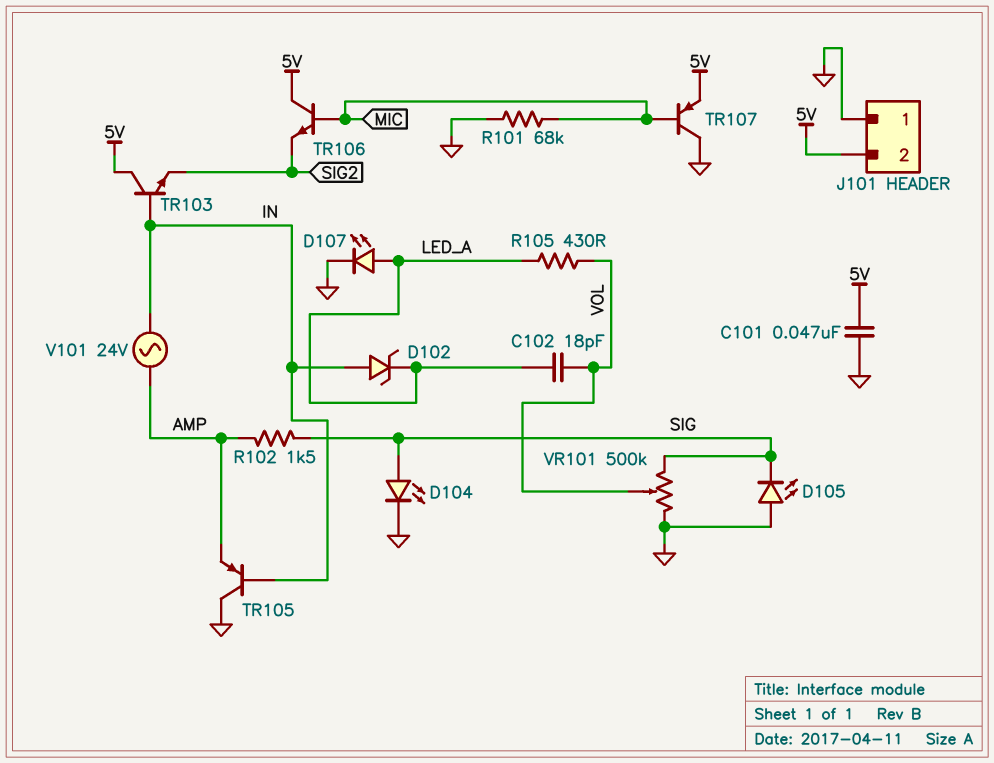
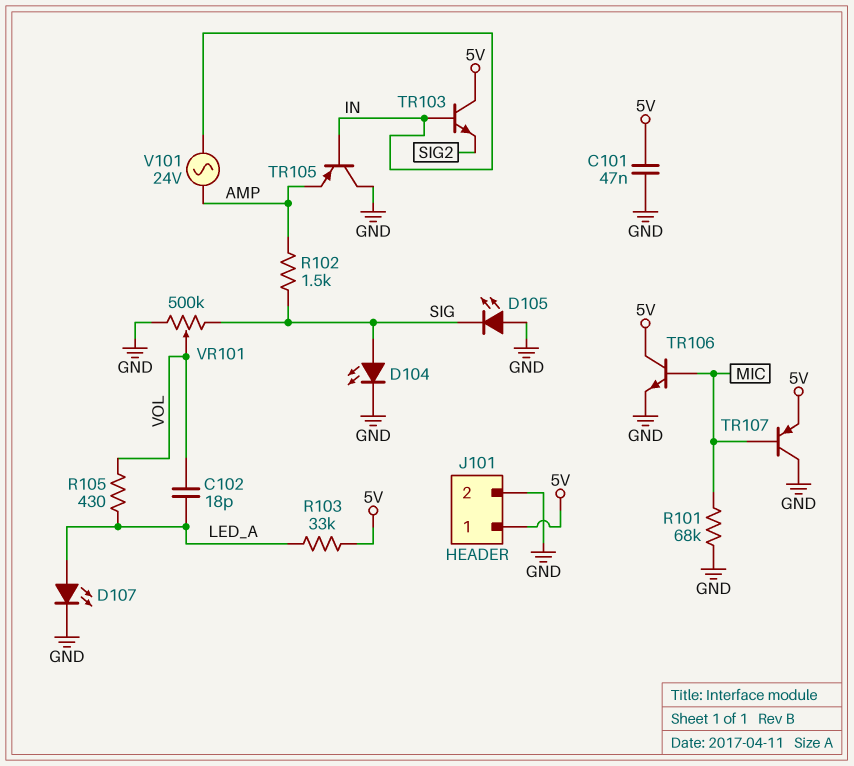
D102: zener (A IN, K LED_A) -> none
J101 pin 1: GND -> 5V
J101 pin 2: 5V -> GND
R103: none -> 33k (5V, LED_A)
TR106: NPN (B MIC, C 5V, E SIG2) -> NPN (B MIC, C 5V, E GND)

